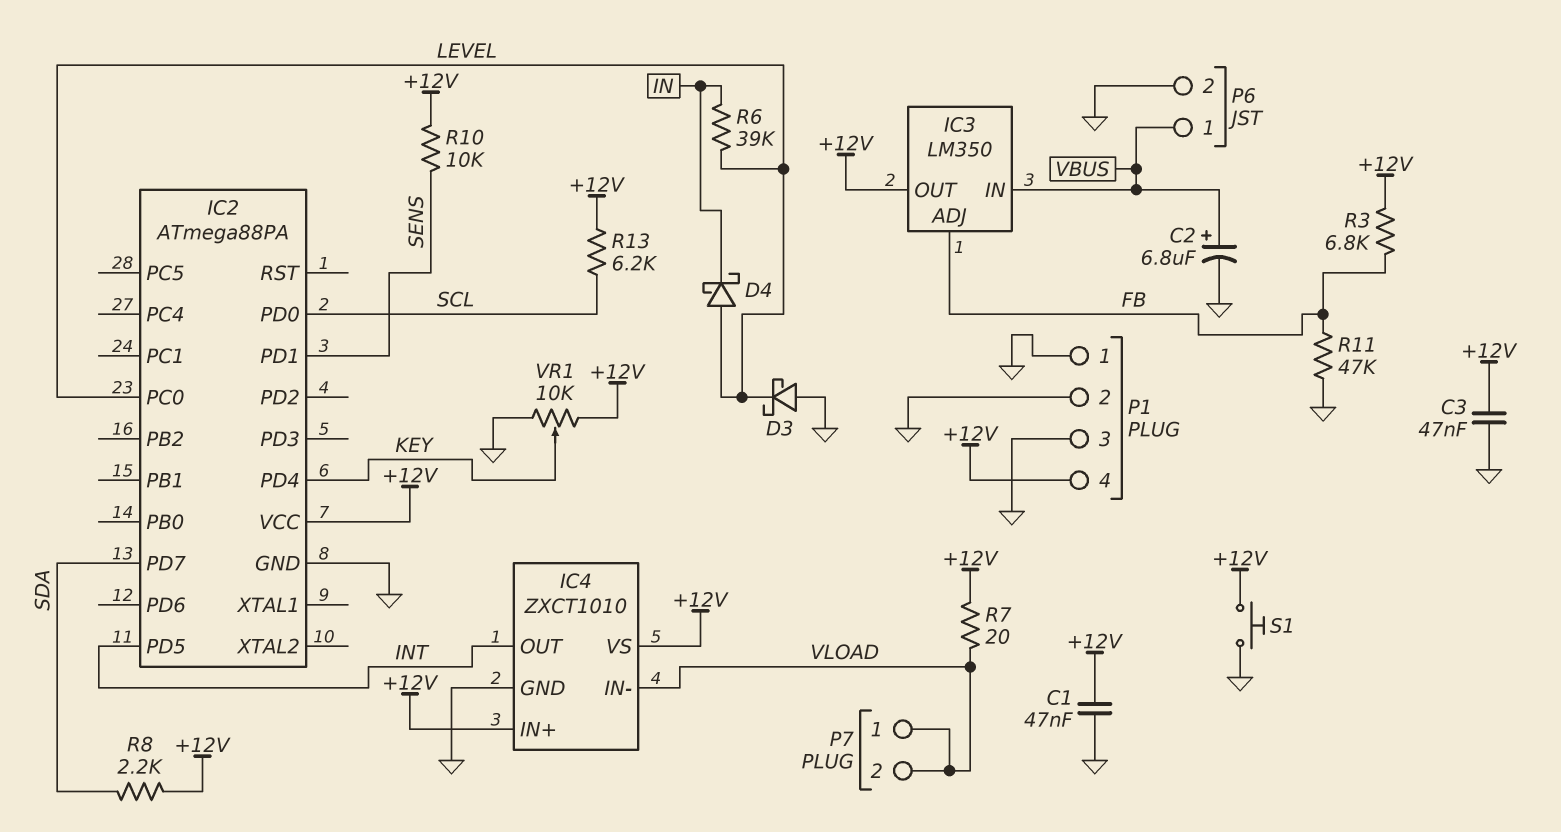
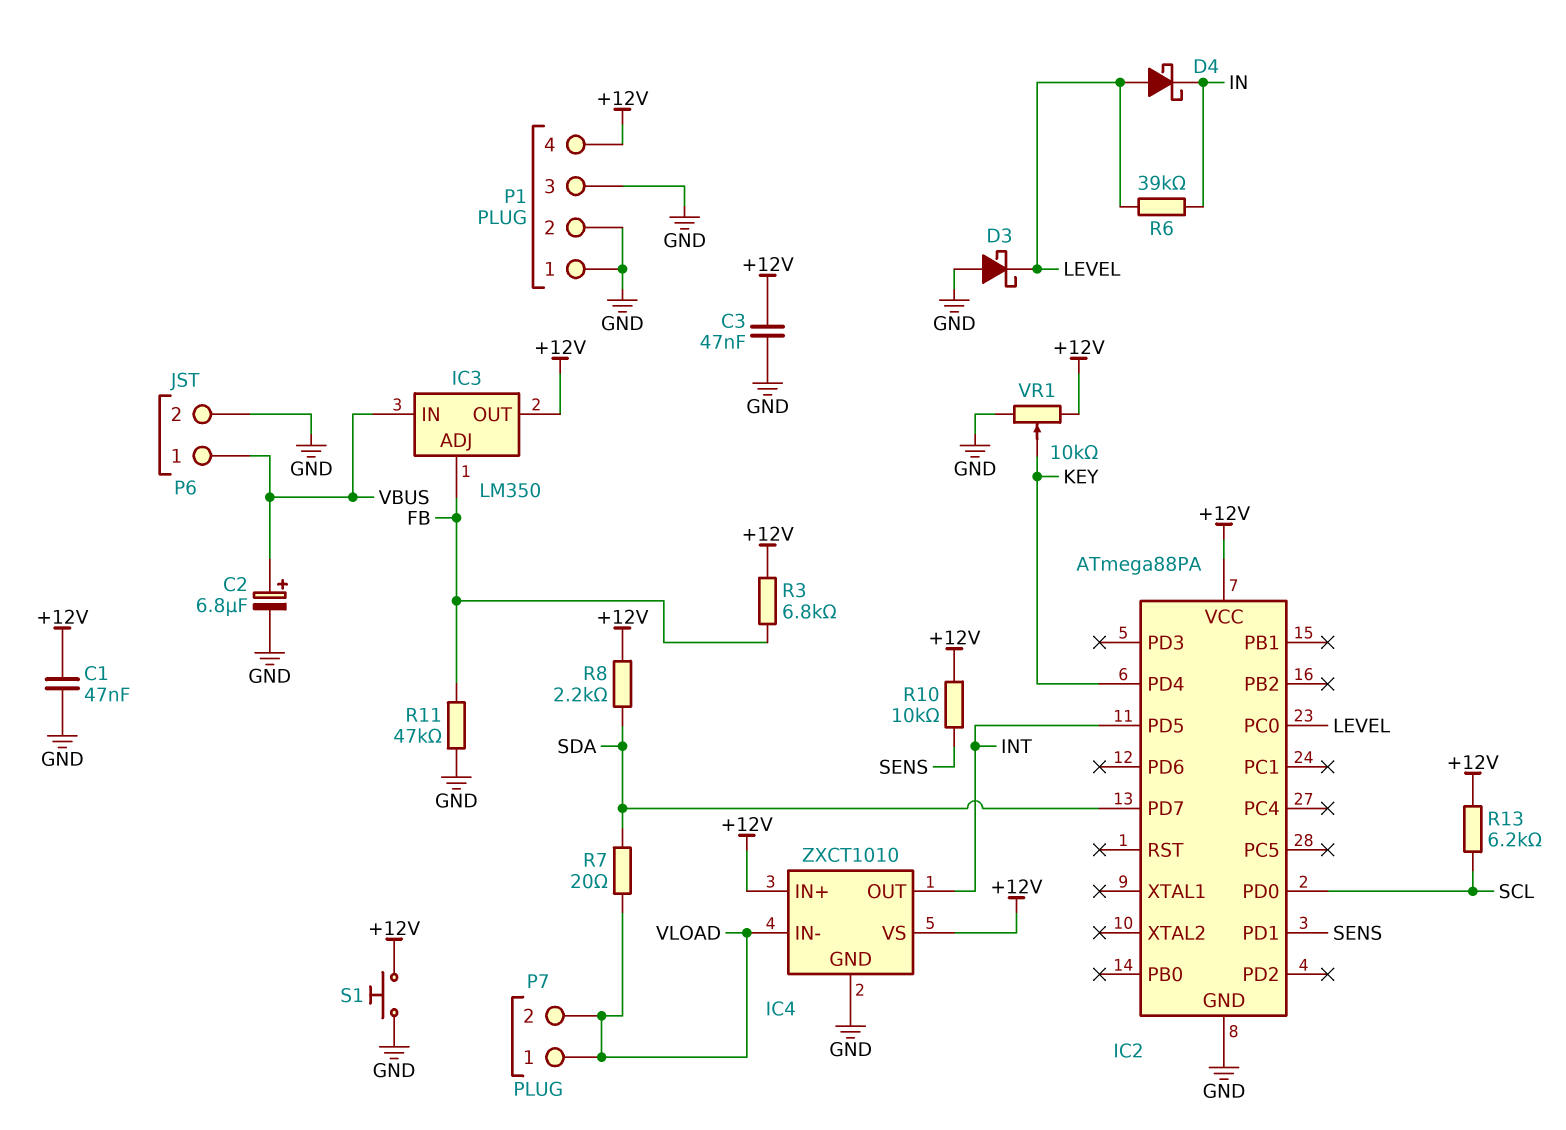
R7: 20 (+12V, VLOAD) -> 20 (SDA, VLOAD)

